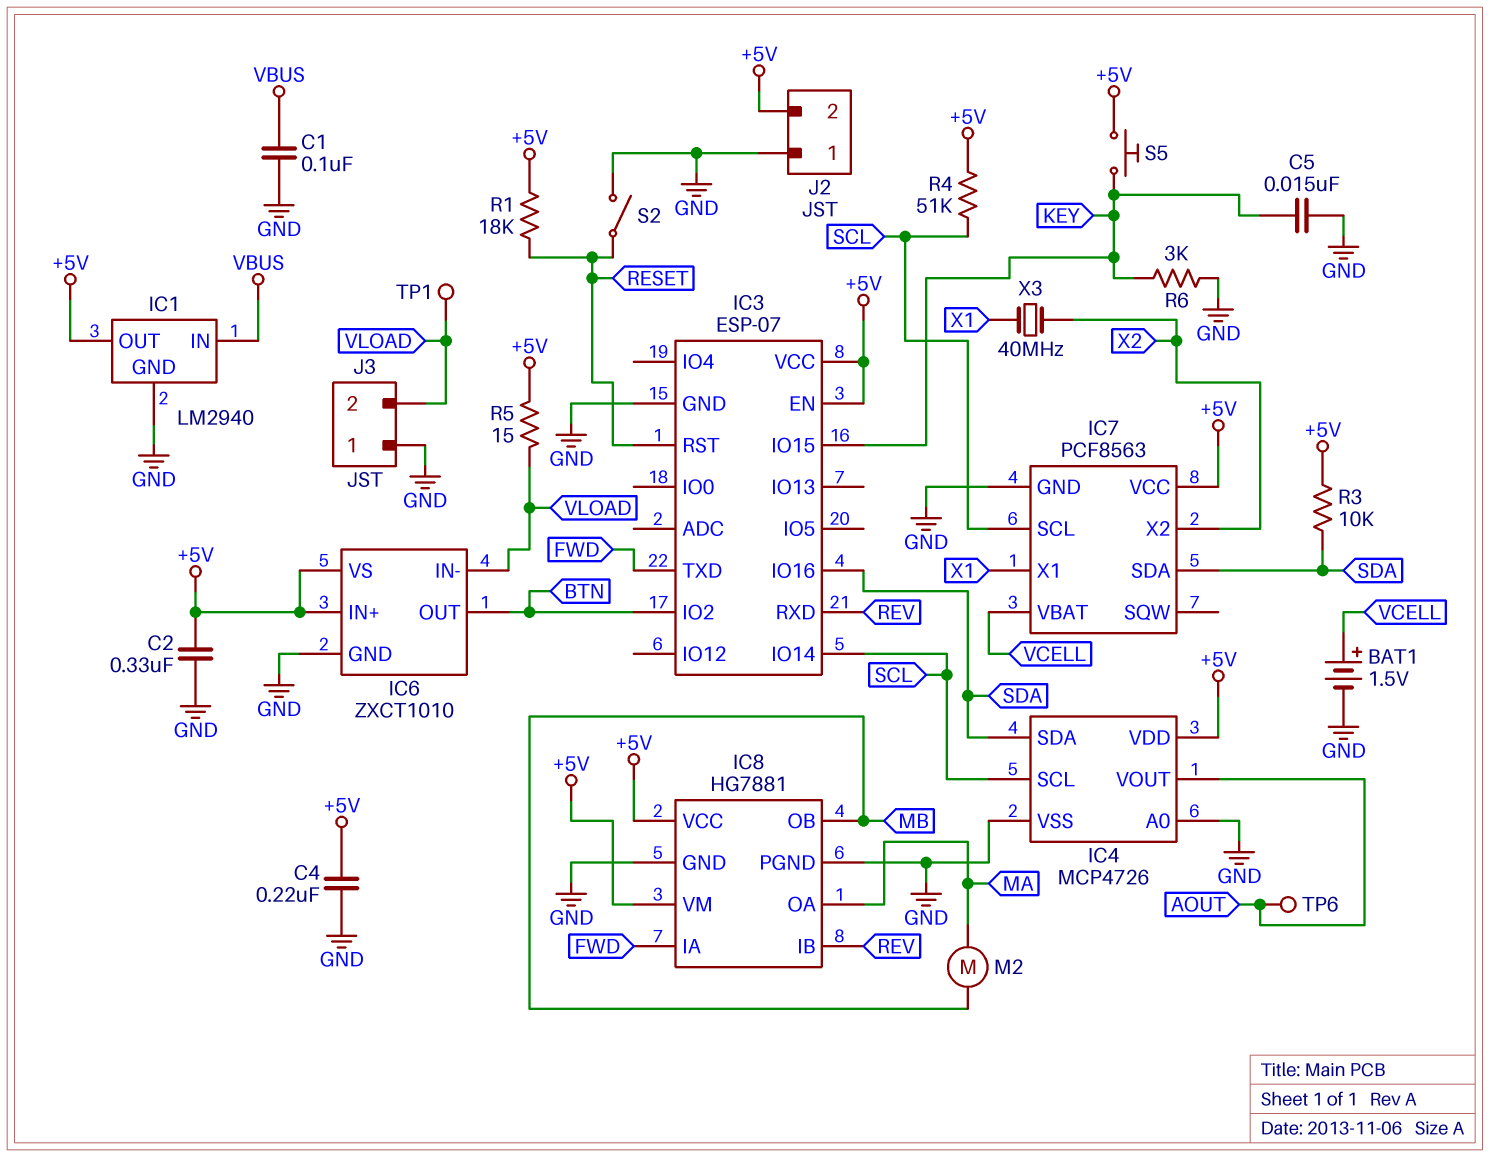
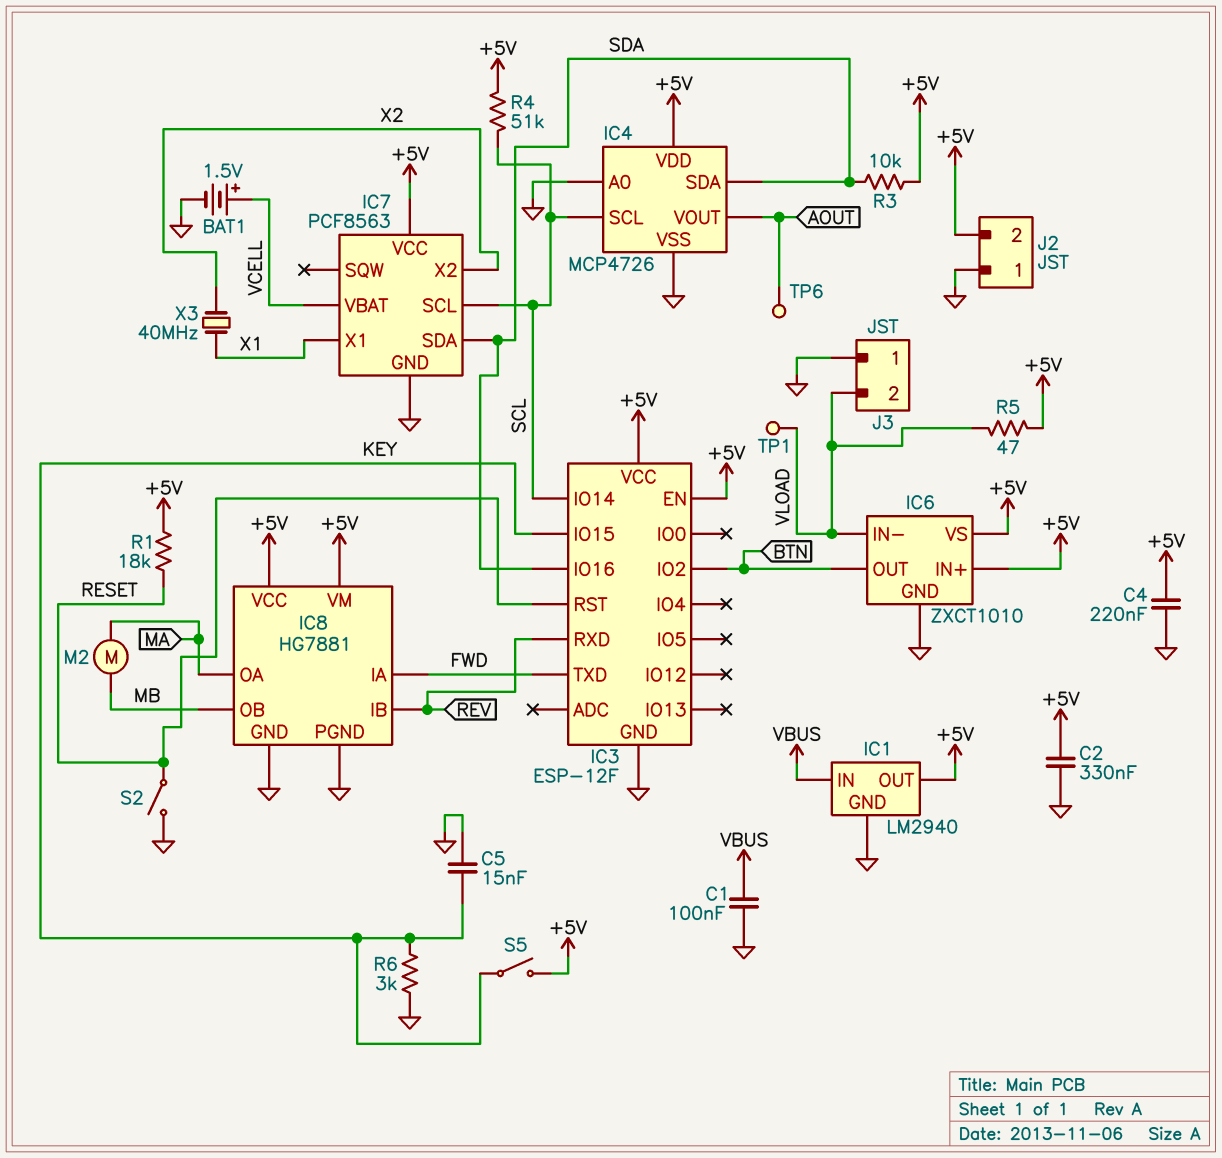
IC3: ESP-07 -> ESP-12F
R5: 15 (+5V, VLOAD) -> 47 (+5V, VLOAD)
S5: button (+5V, KEY) -> switch (+5V, KEY)

